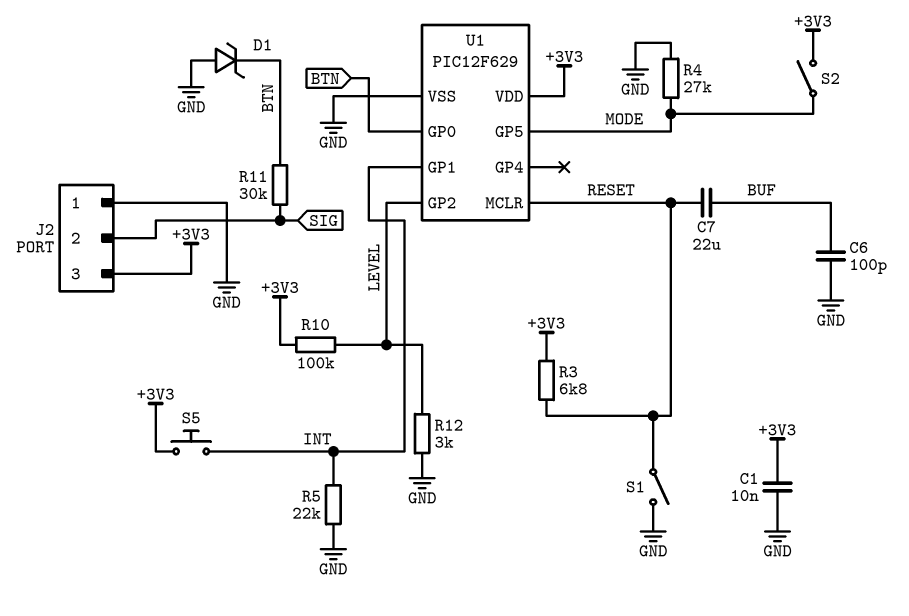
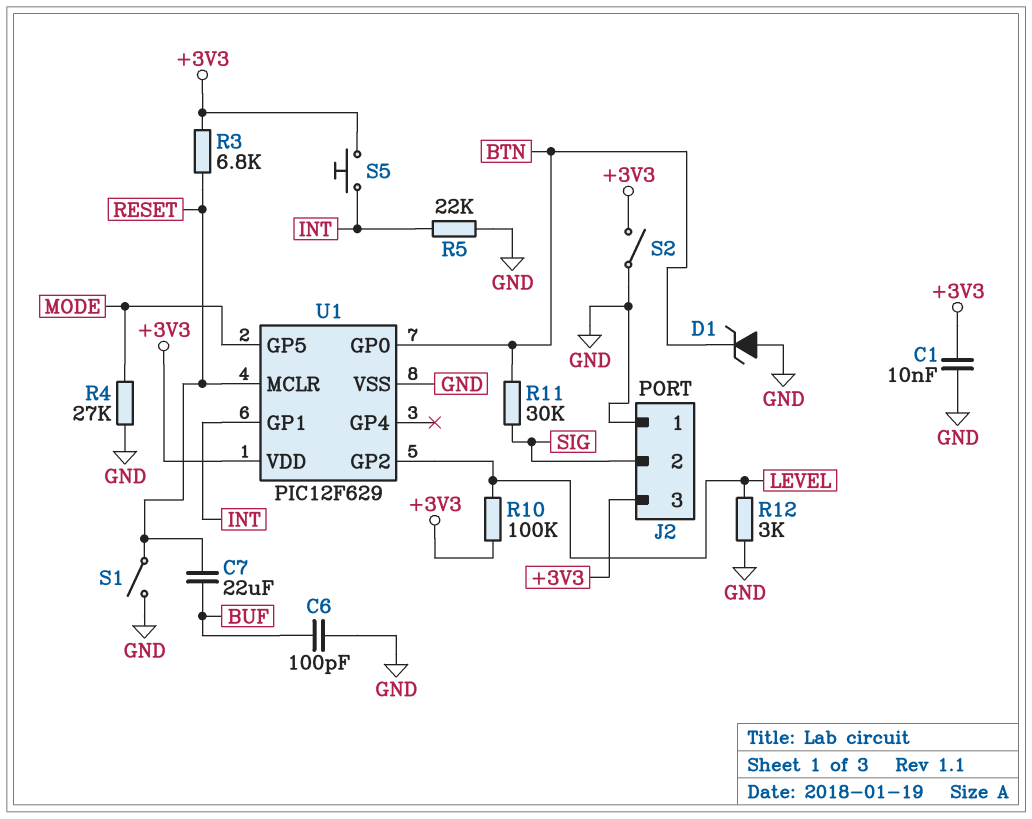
S2: switch (+3V3, MODE) -> switch (+3V3, GND)

